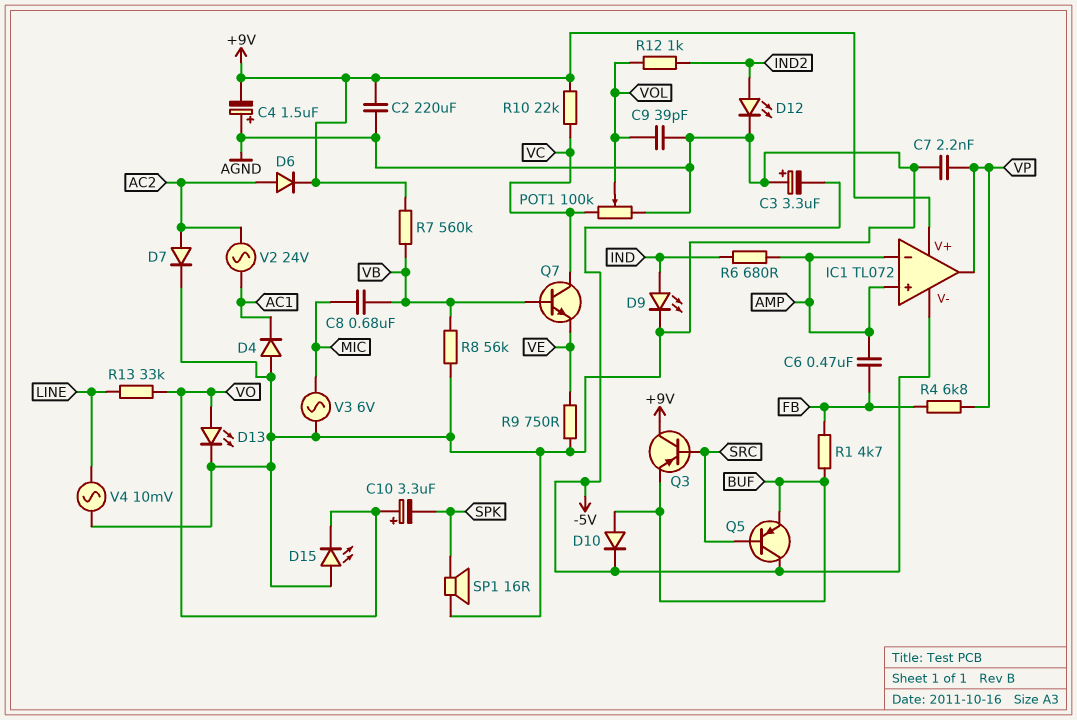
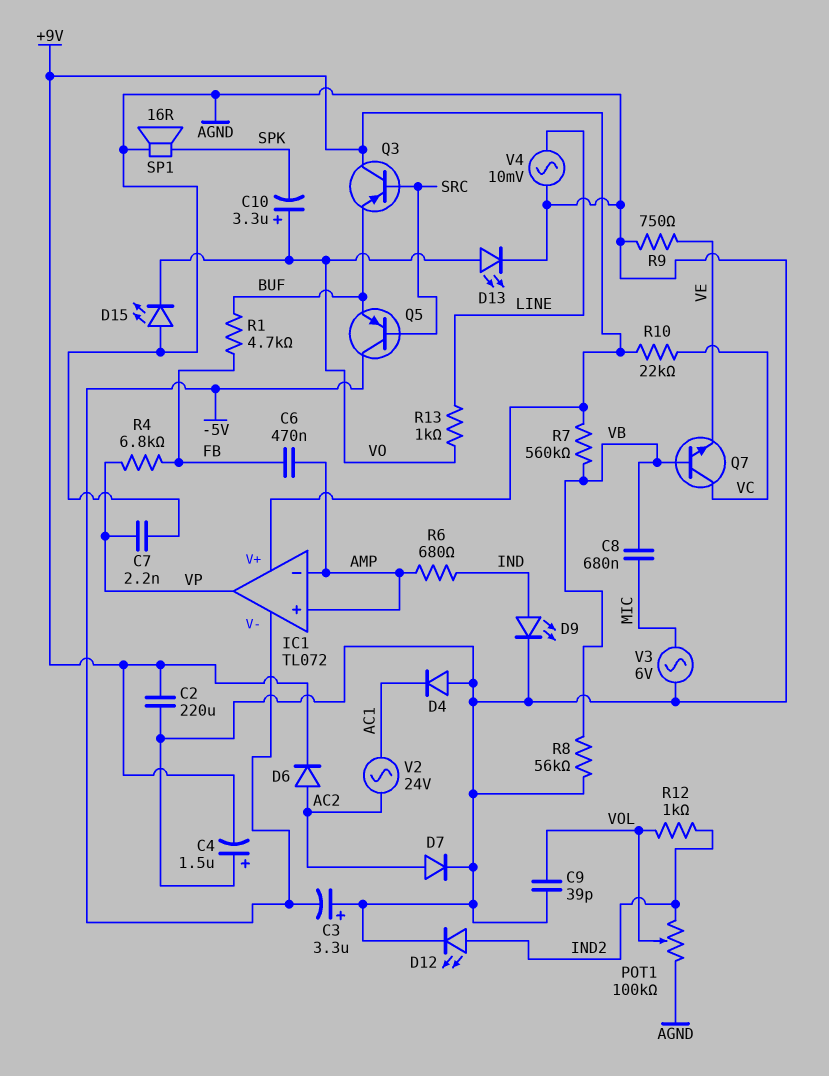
D10: diode (A BUF, K -5V) -> none
POT1: 100k (AGND, VC, wiper VOL) -> 100k (AGND, IND2, wiper VOL)
R13: 33k (LINE, VO) -> 1k (LINE, VO)

